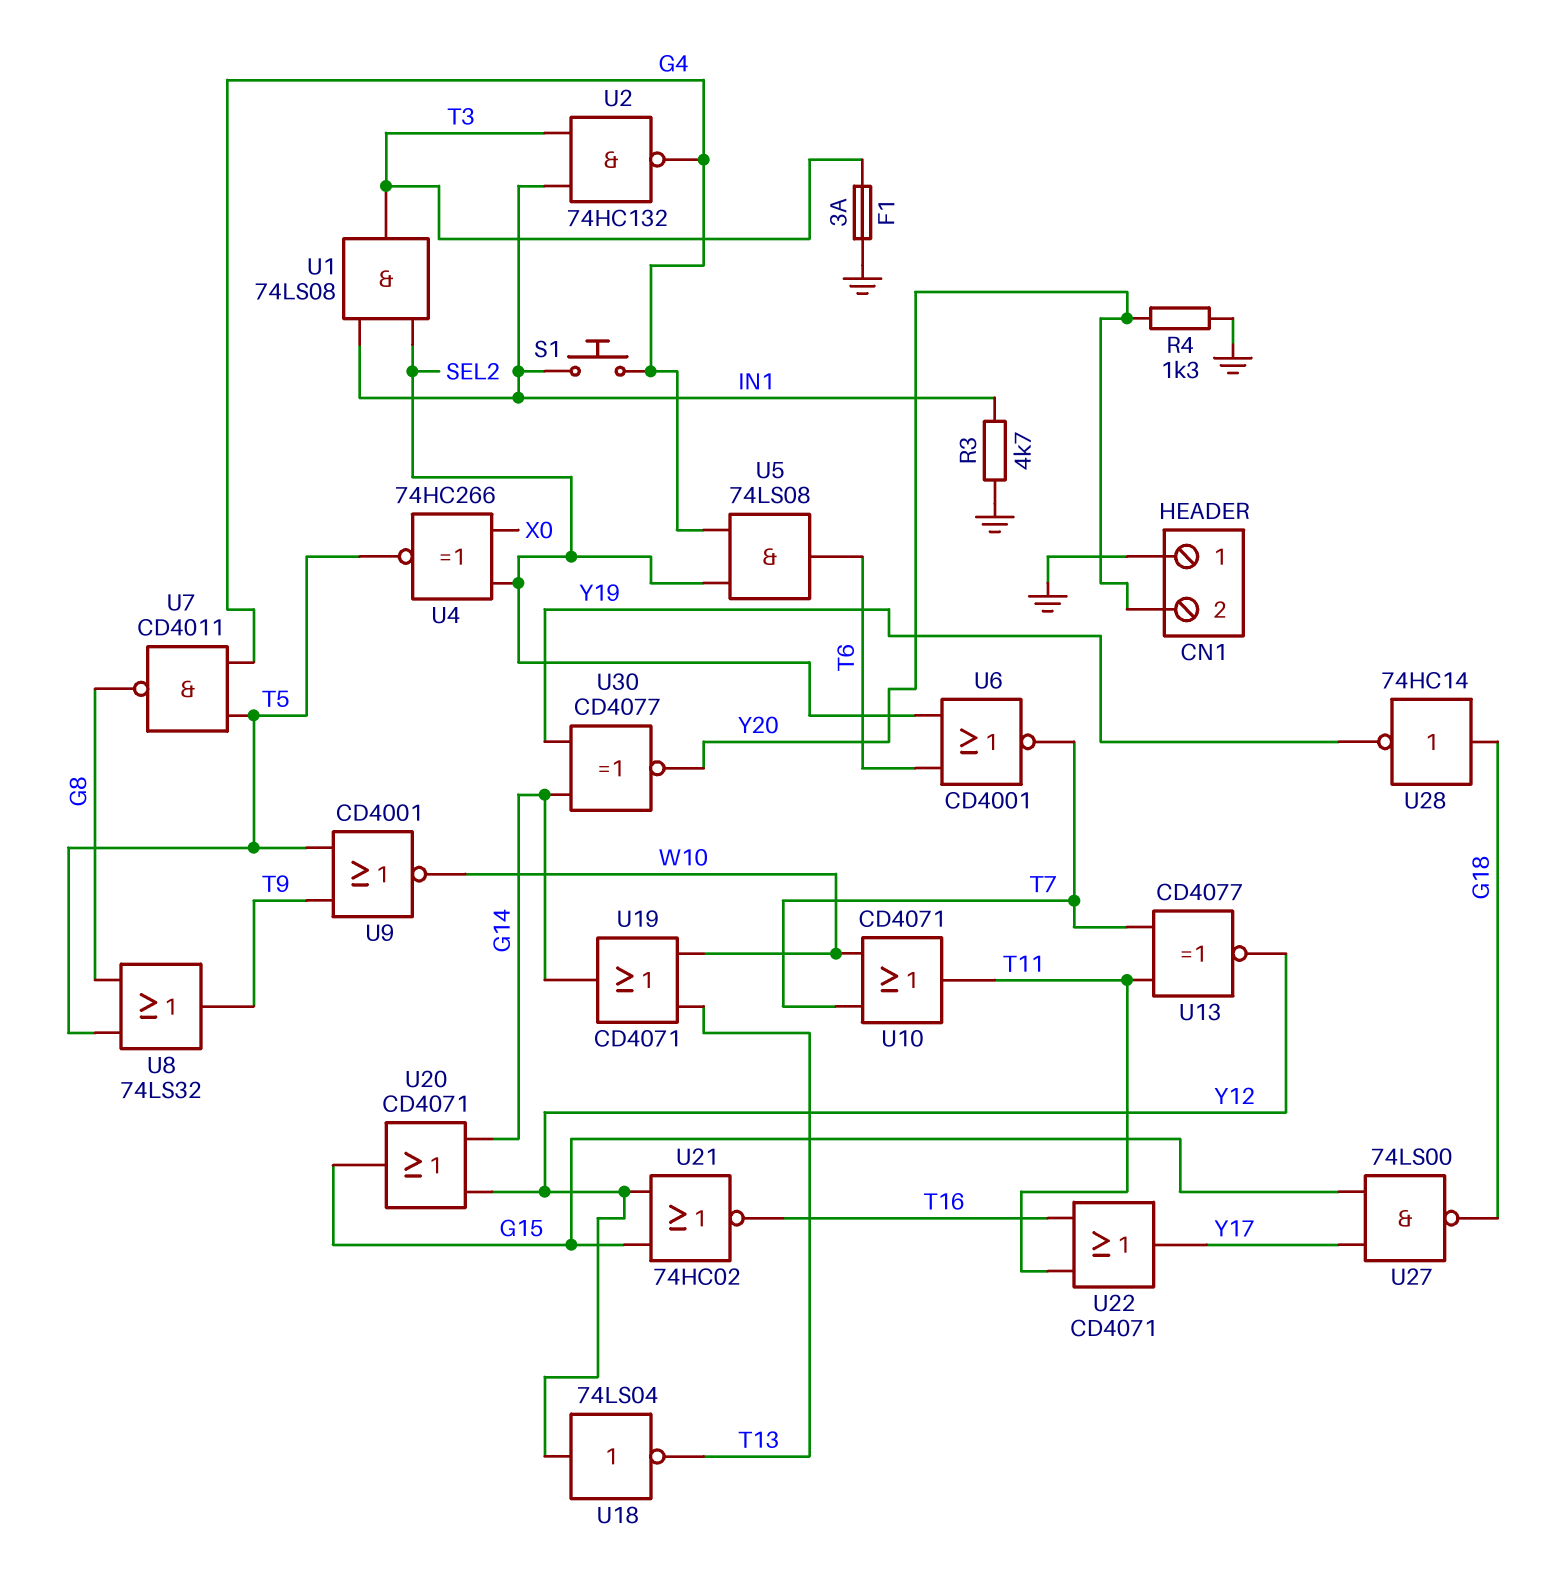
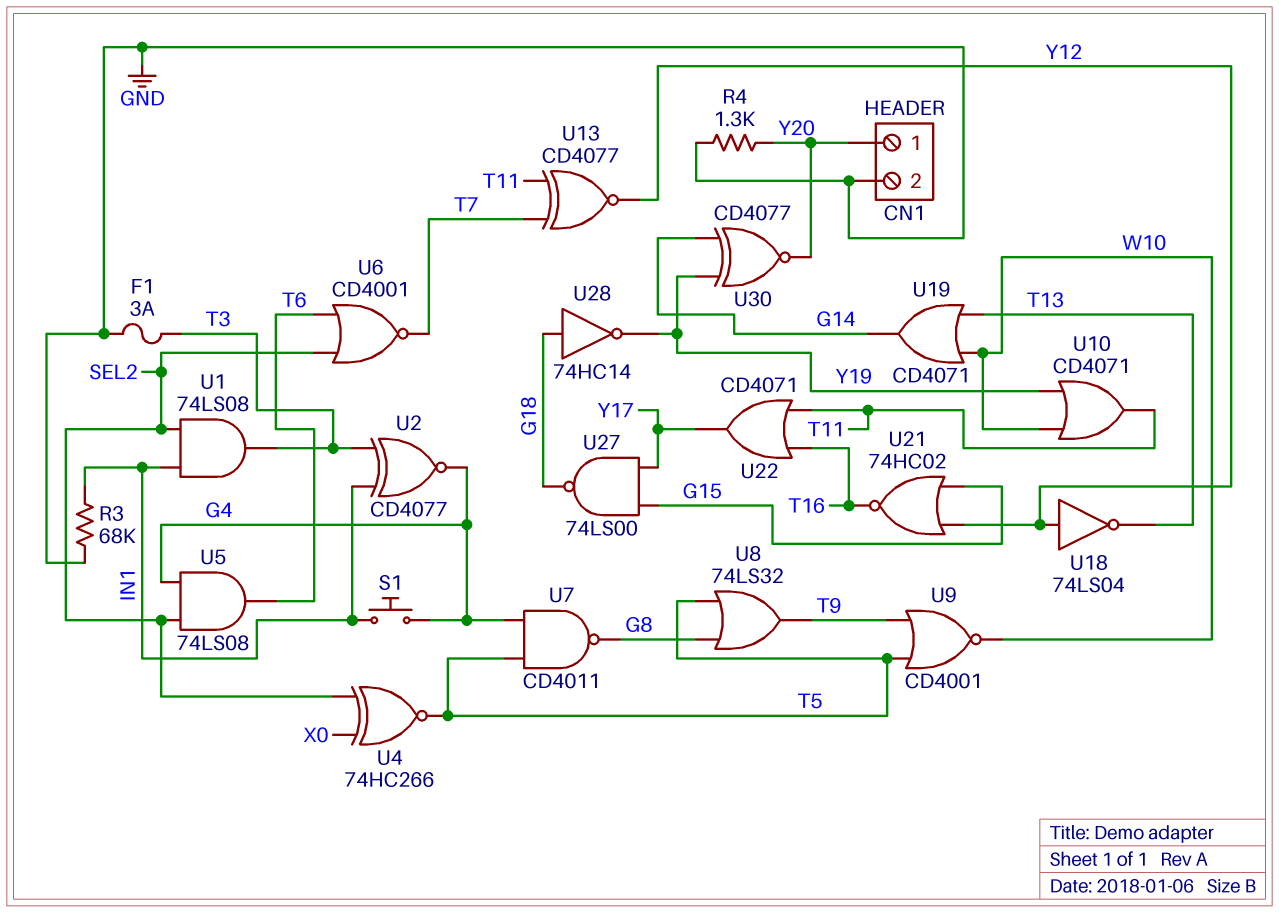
CN1 pin 1: GND -> Y20
CN1 pin 2: Y20 -> GND
R3: 4.7k (GND, IN1) -> 68k (GND, IN1)
U2: NAND 74HC132 (in IN1, in T3, out G4) -> XNOR CD4077 (in IN1, in T3, out G4)
U10: OR CD4071 (in T7, in W10, out T11) -> OR CD4071 (in W10, in Y19, out T11)
U20: OR CD4071 (in G14, in Y12, out G15) -> none

